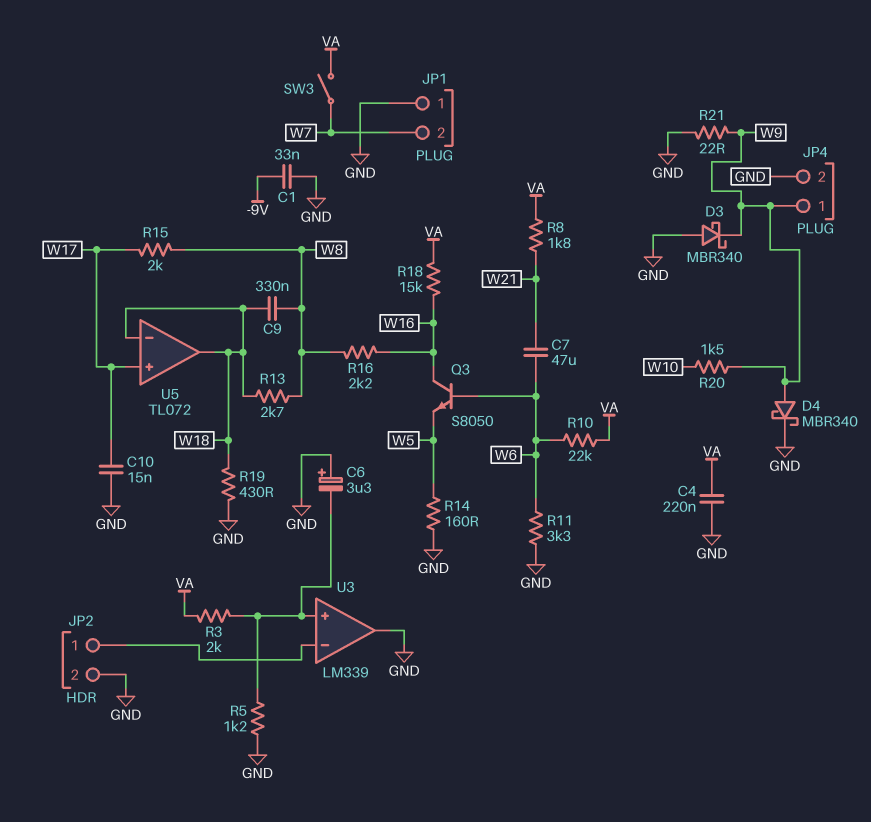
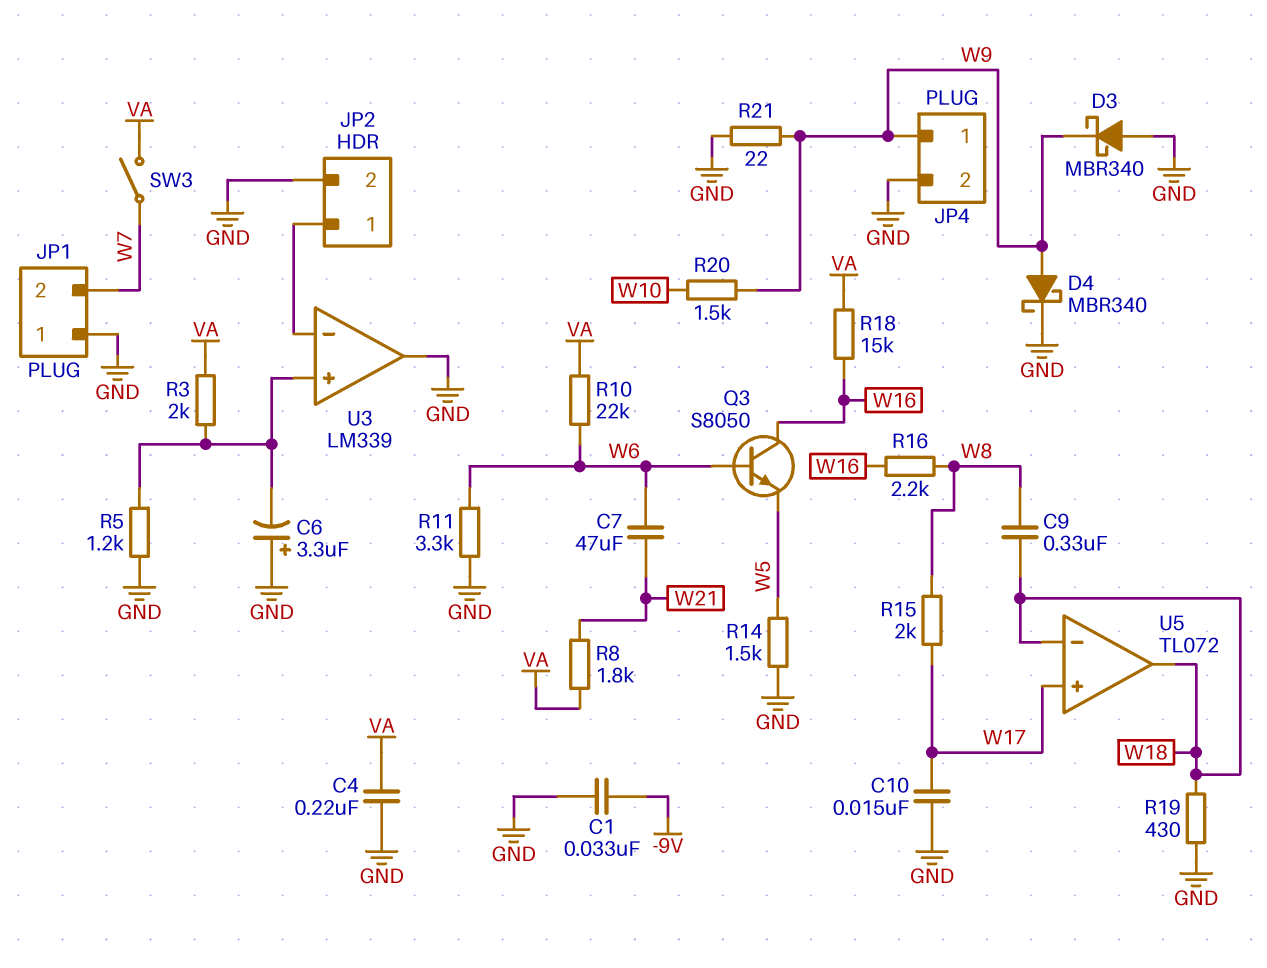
R13: 2.7k (W8, W18) -> none
R14: 160 (GND, W5) -> 1.5k (GND, W5)

